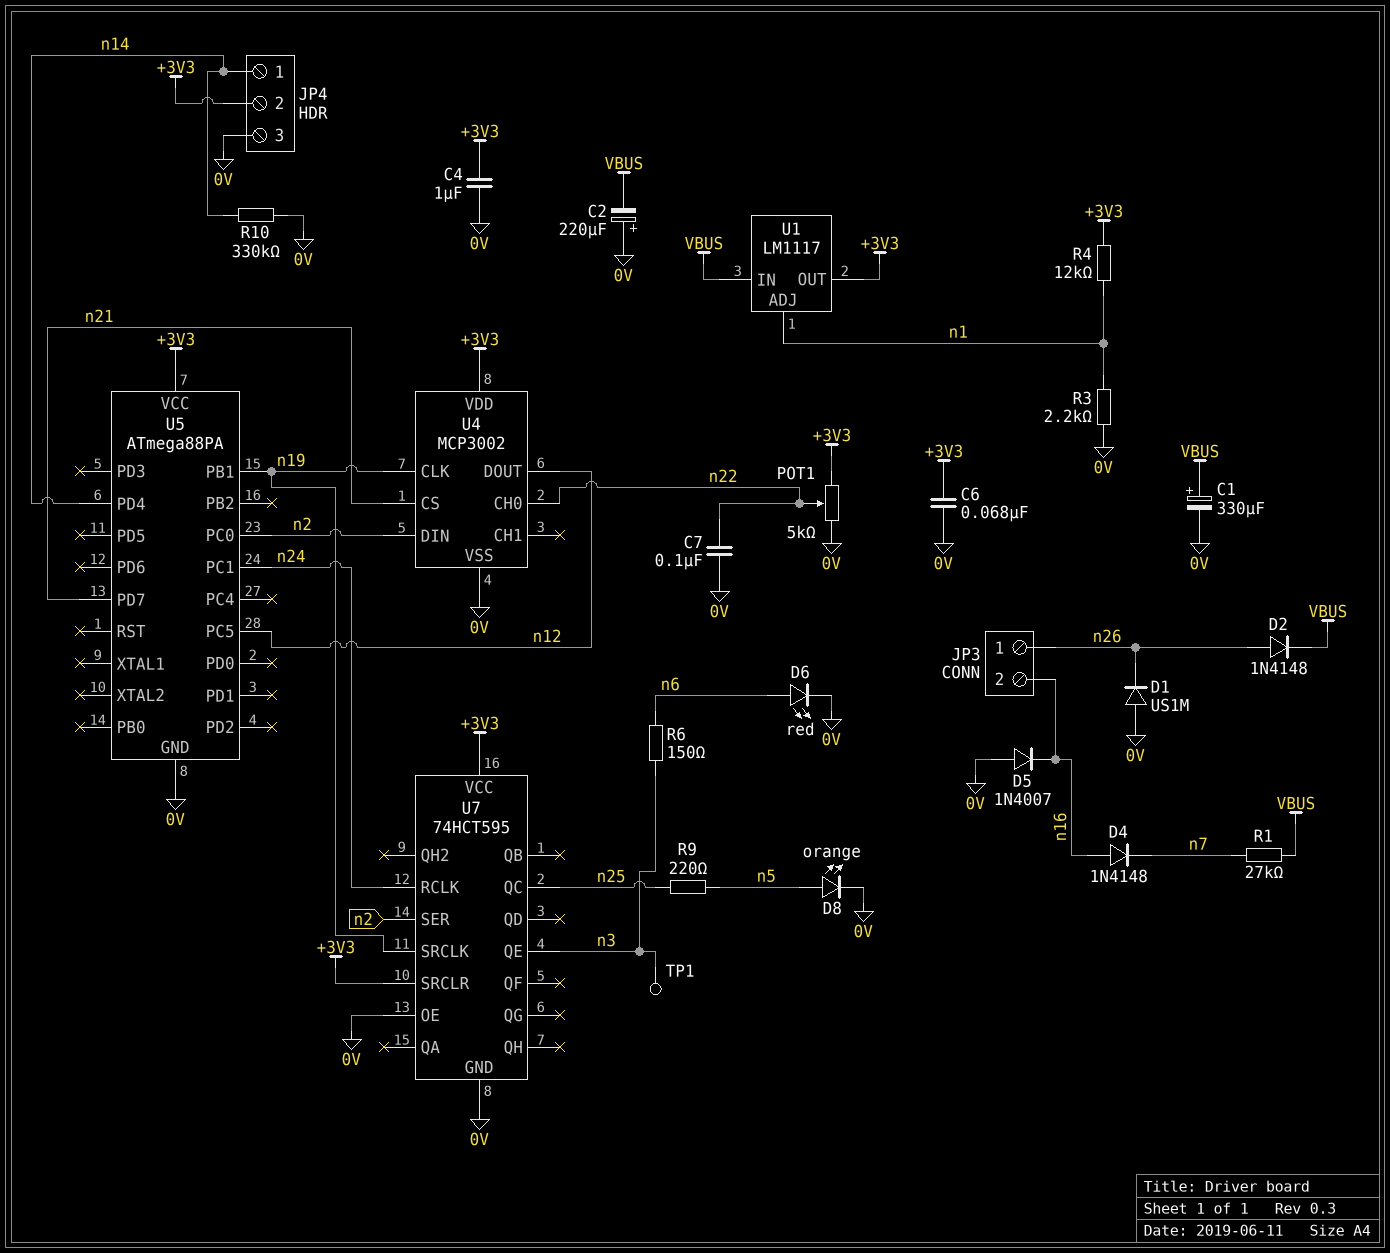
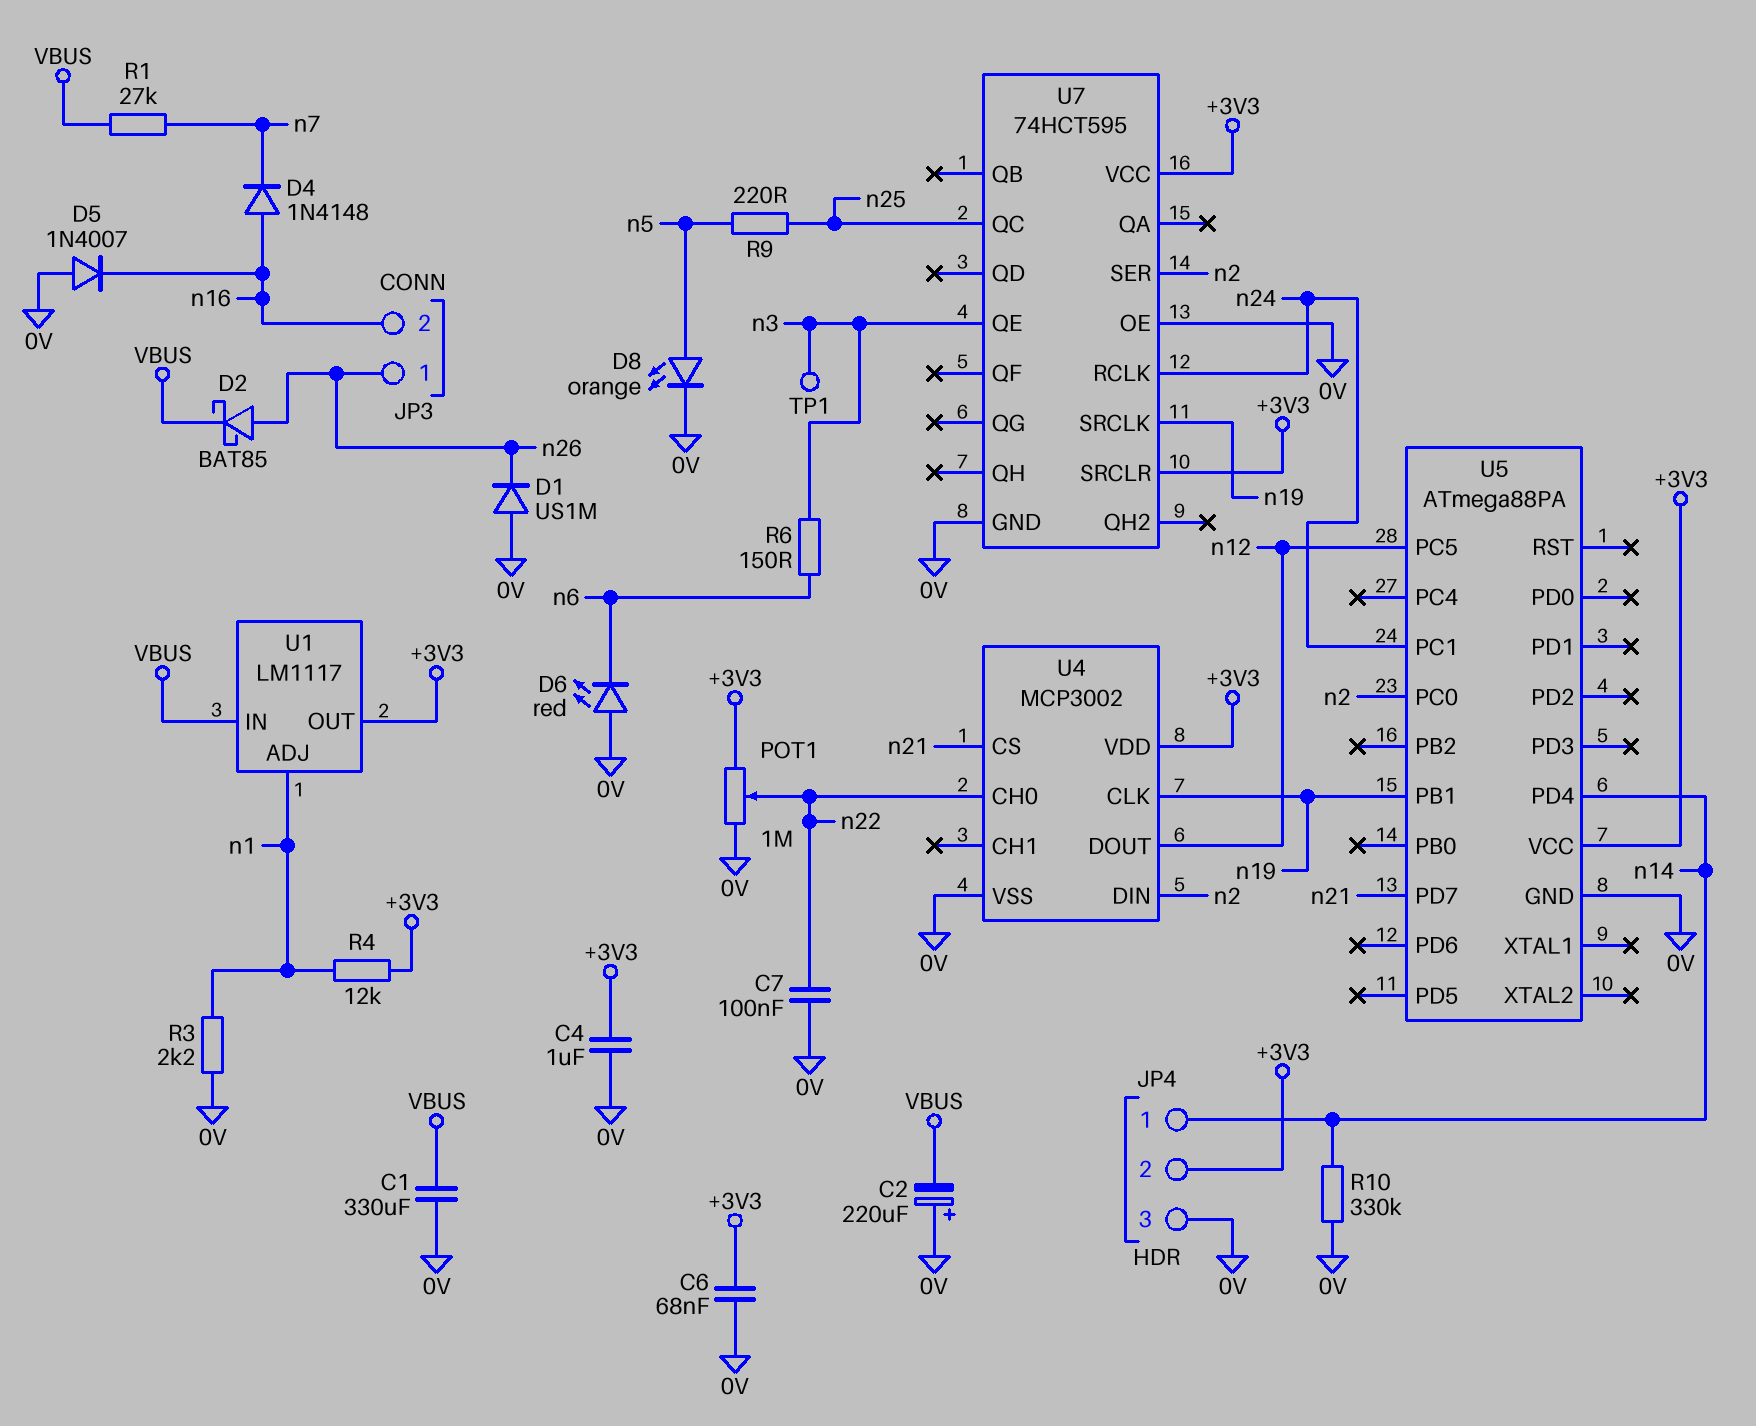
C1: 330uF (plus VBUS, minus 0V) -> 330uF (0V, VBUS)
D2: diode 1N4148 (A n26, K VBUS) -> schottky BAT85 (A n26, K VBUS)
D6: LED red (A n6, K 0V) -> LED red (A 0V, K n6)
POT1: 5k (+3V3, 0V, wiper n22) -> 1M (+3V3, 0V, wiper n22)

